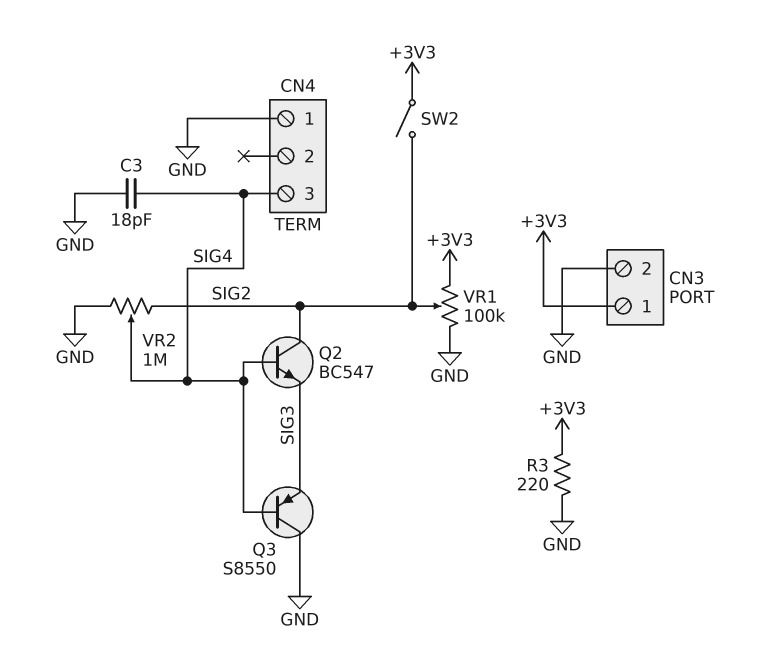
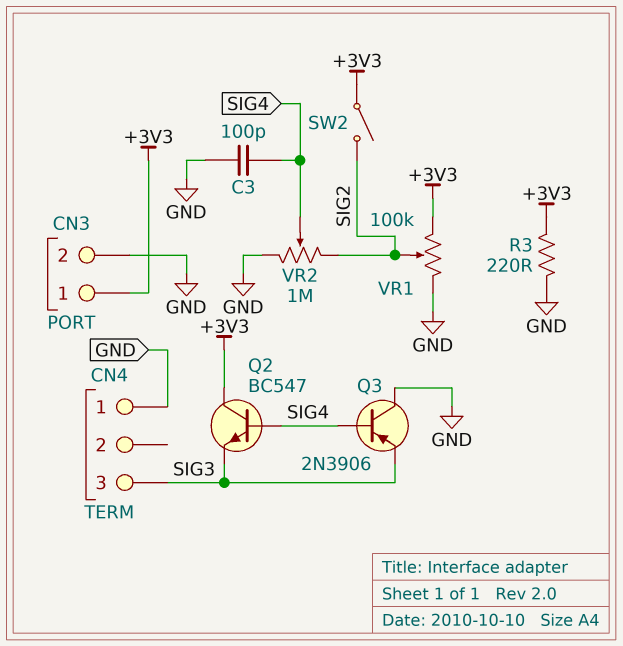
C3: 18pF (GND, SIG4) -> 100pF (GND, SIG4)
CN4 pin 3: SIG4 -> SIG3
Q2: NPN BC547 (B SIG4, C SIG2, E SIG3) -> NPN BC547 (B SIG4, C +3V3, E SIG3)
Q3: PNP S8550 (B SIG4, C GND, E SIG3) -> PNP 2N3906 (B SIG4, C GND, E SIG3)

